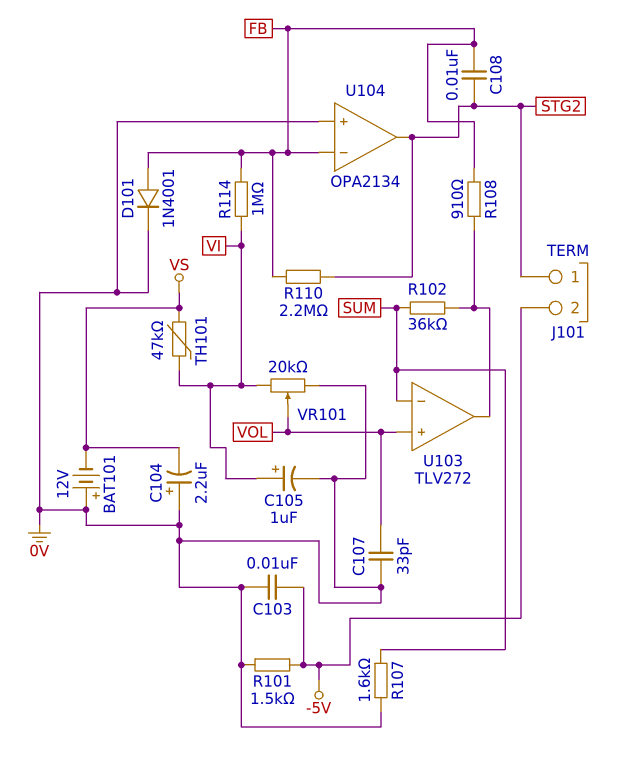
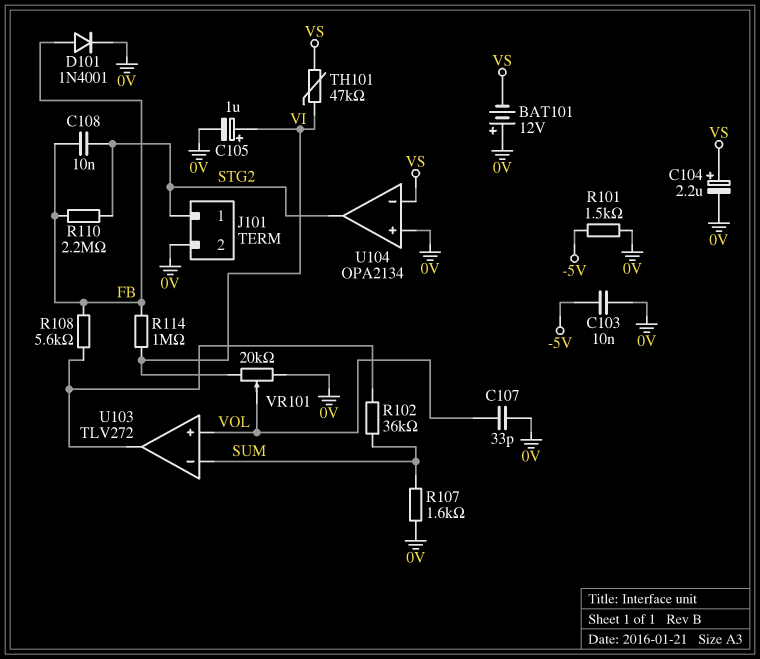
C104: 2.2uF (plus 0V, minus VS) -> 2.2uF (plus VS, minus 0V)
J101 pin 2: -5V -> 0V
R108: 910 (FB, U103/out) -> 5.6k (FB, U103/out)
U104 pin in-: FB -> VS

